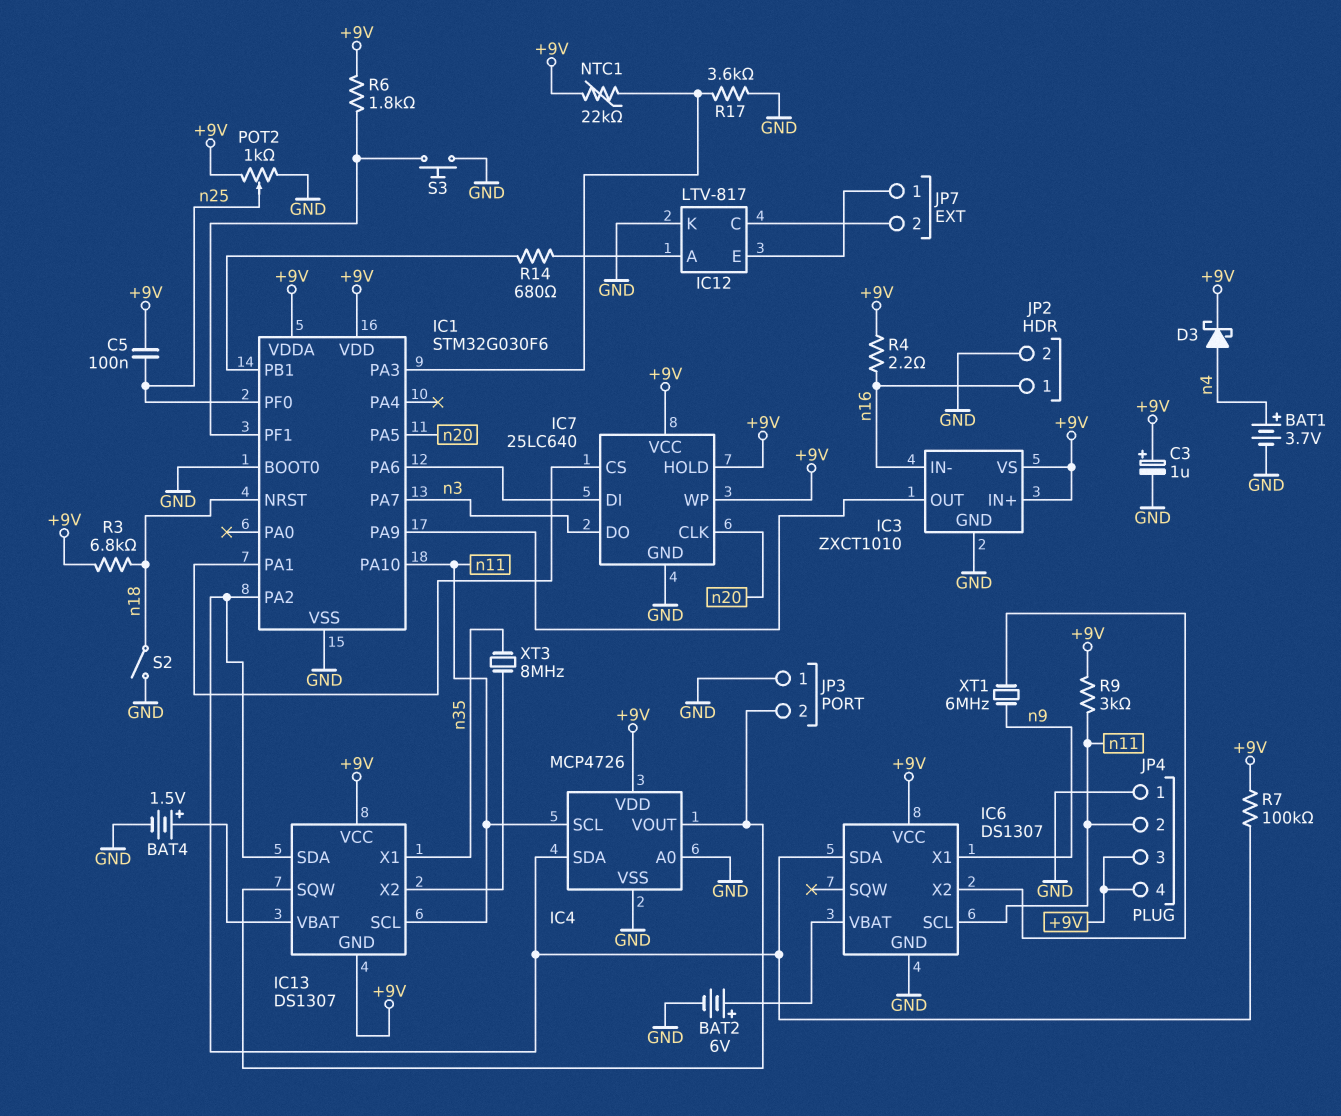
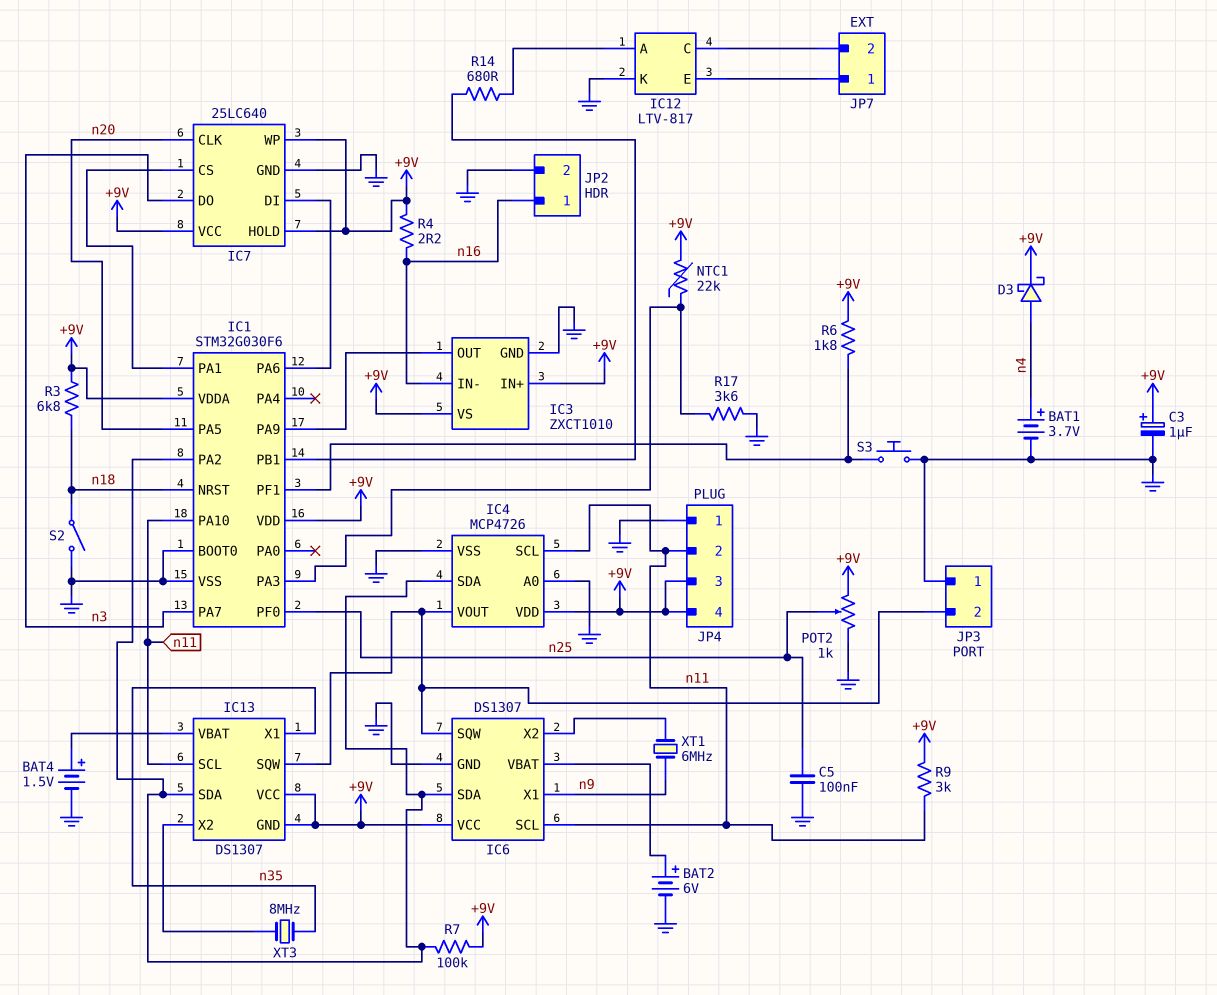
C5: 100nF (+9V, n25) -> 100nF (GND, n25)
IC6 pin SQW: none -> IC4/VOUT

